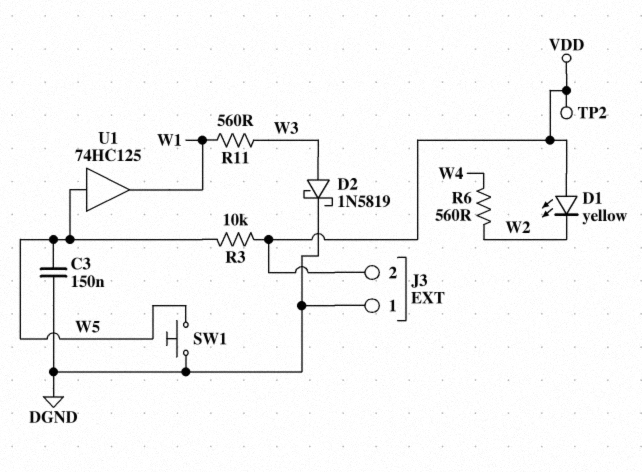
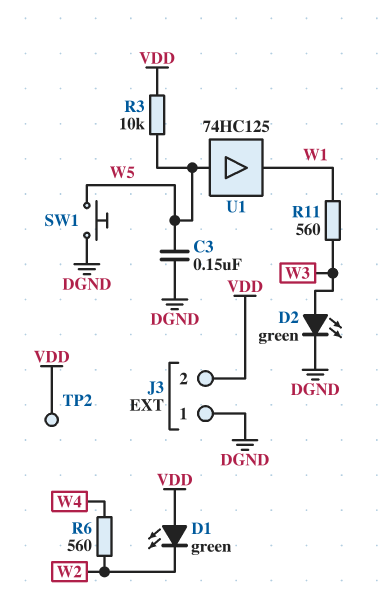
D1: LED yellow (A VDD, K W2) -> LED green (A VDD, K W2)
D2: schottky 1N5819 (A W3, K DGND) -> LED green (A W3, K DGND)

